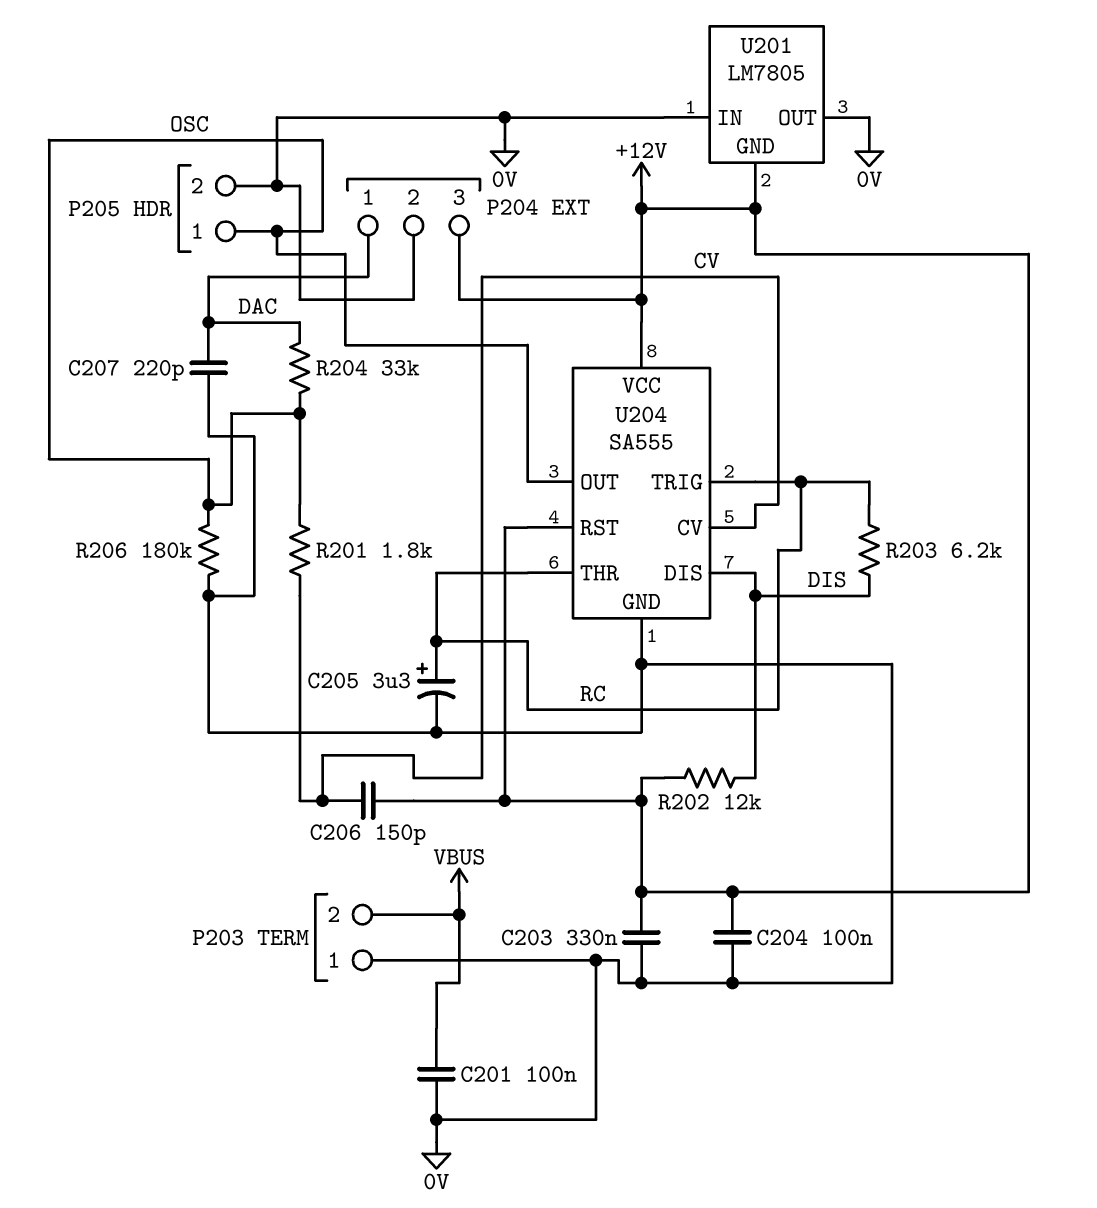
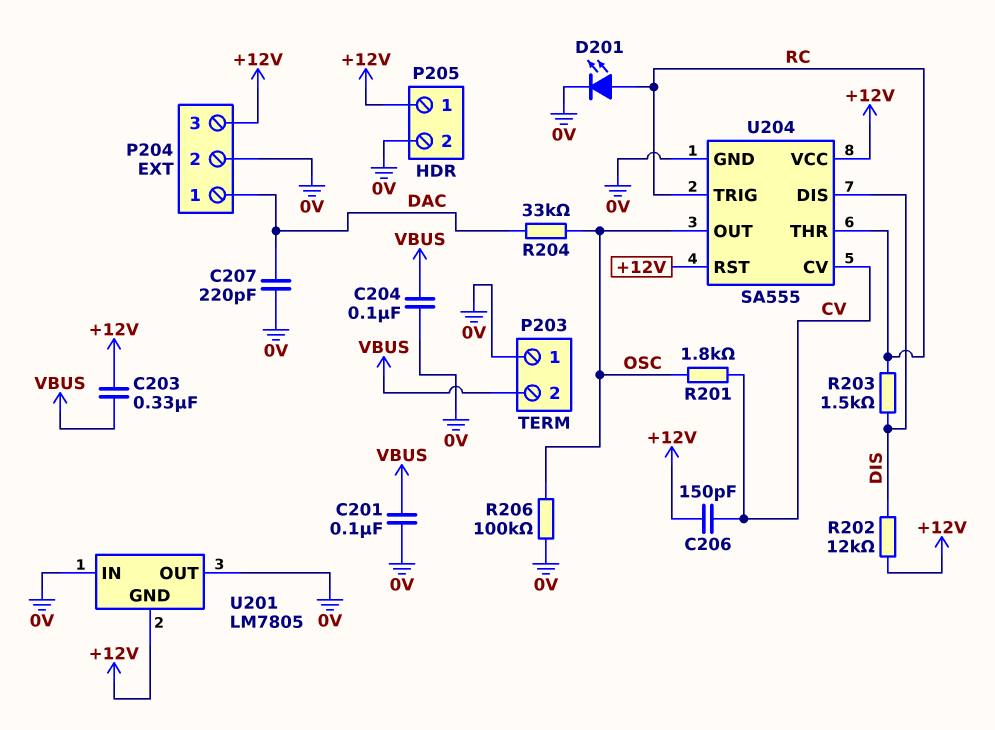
C203: 330nF (+12V, 0V) -> 330nF (+12V, VBUS)
C204: 100nF (+12V, 0V) -> 100nF (0V, VBUS)
C205: 3.3uF (plus RC, minus 0V) -> none
D201: none -> LED (A RC, K 0V)
P205 pin 1: OSC -> +12V
R203: 6.2k (DIS, RC) -> 1.5k (DIS, RC)
R206: 180k (0V, OSC) -> 100k (0V, OSC)

